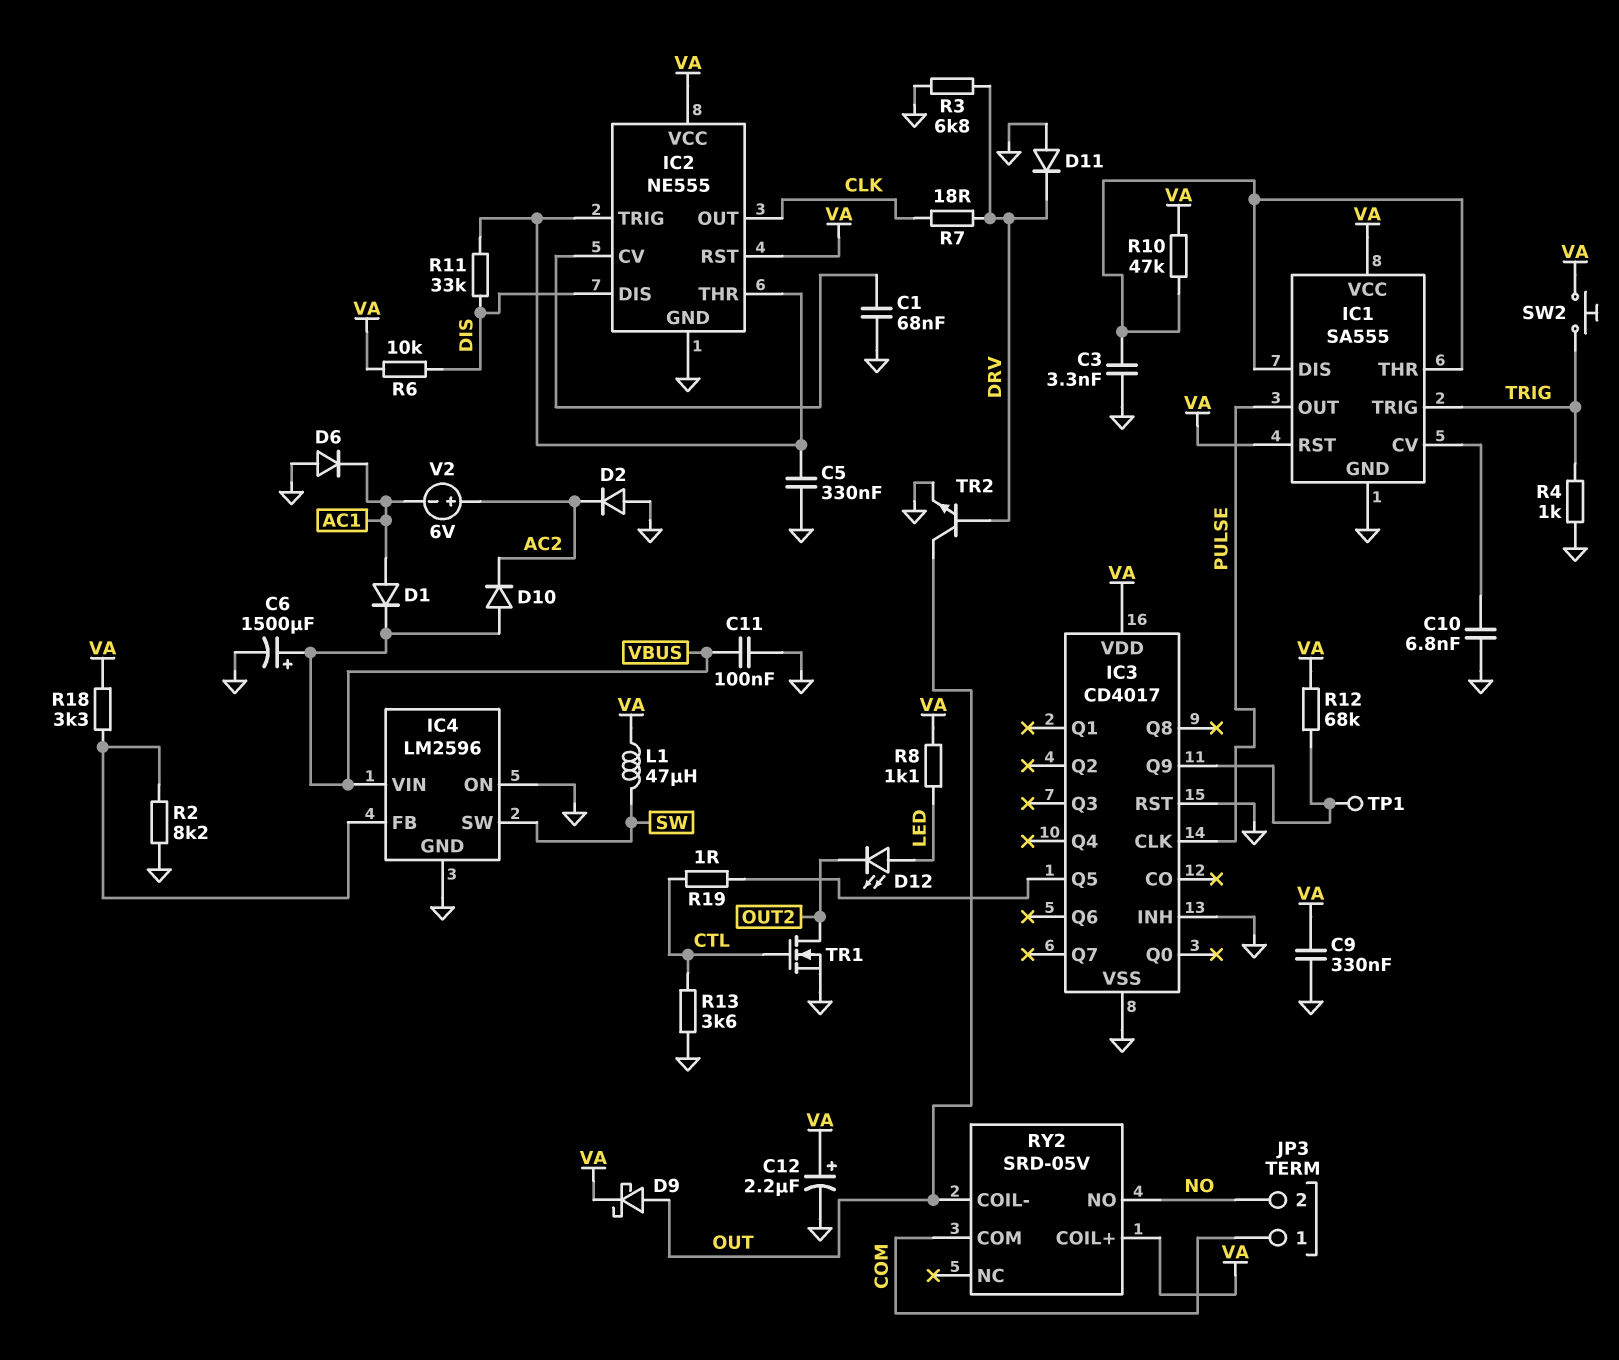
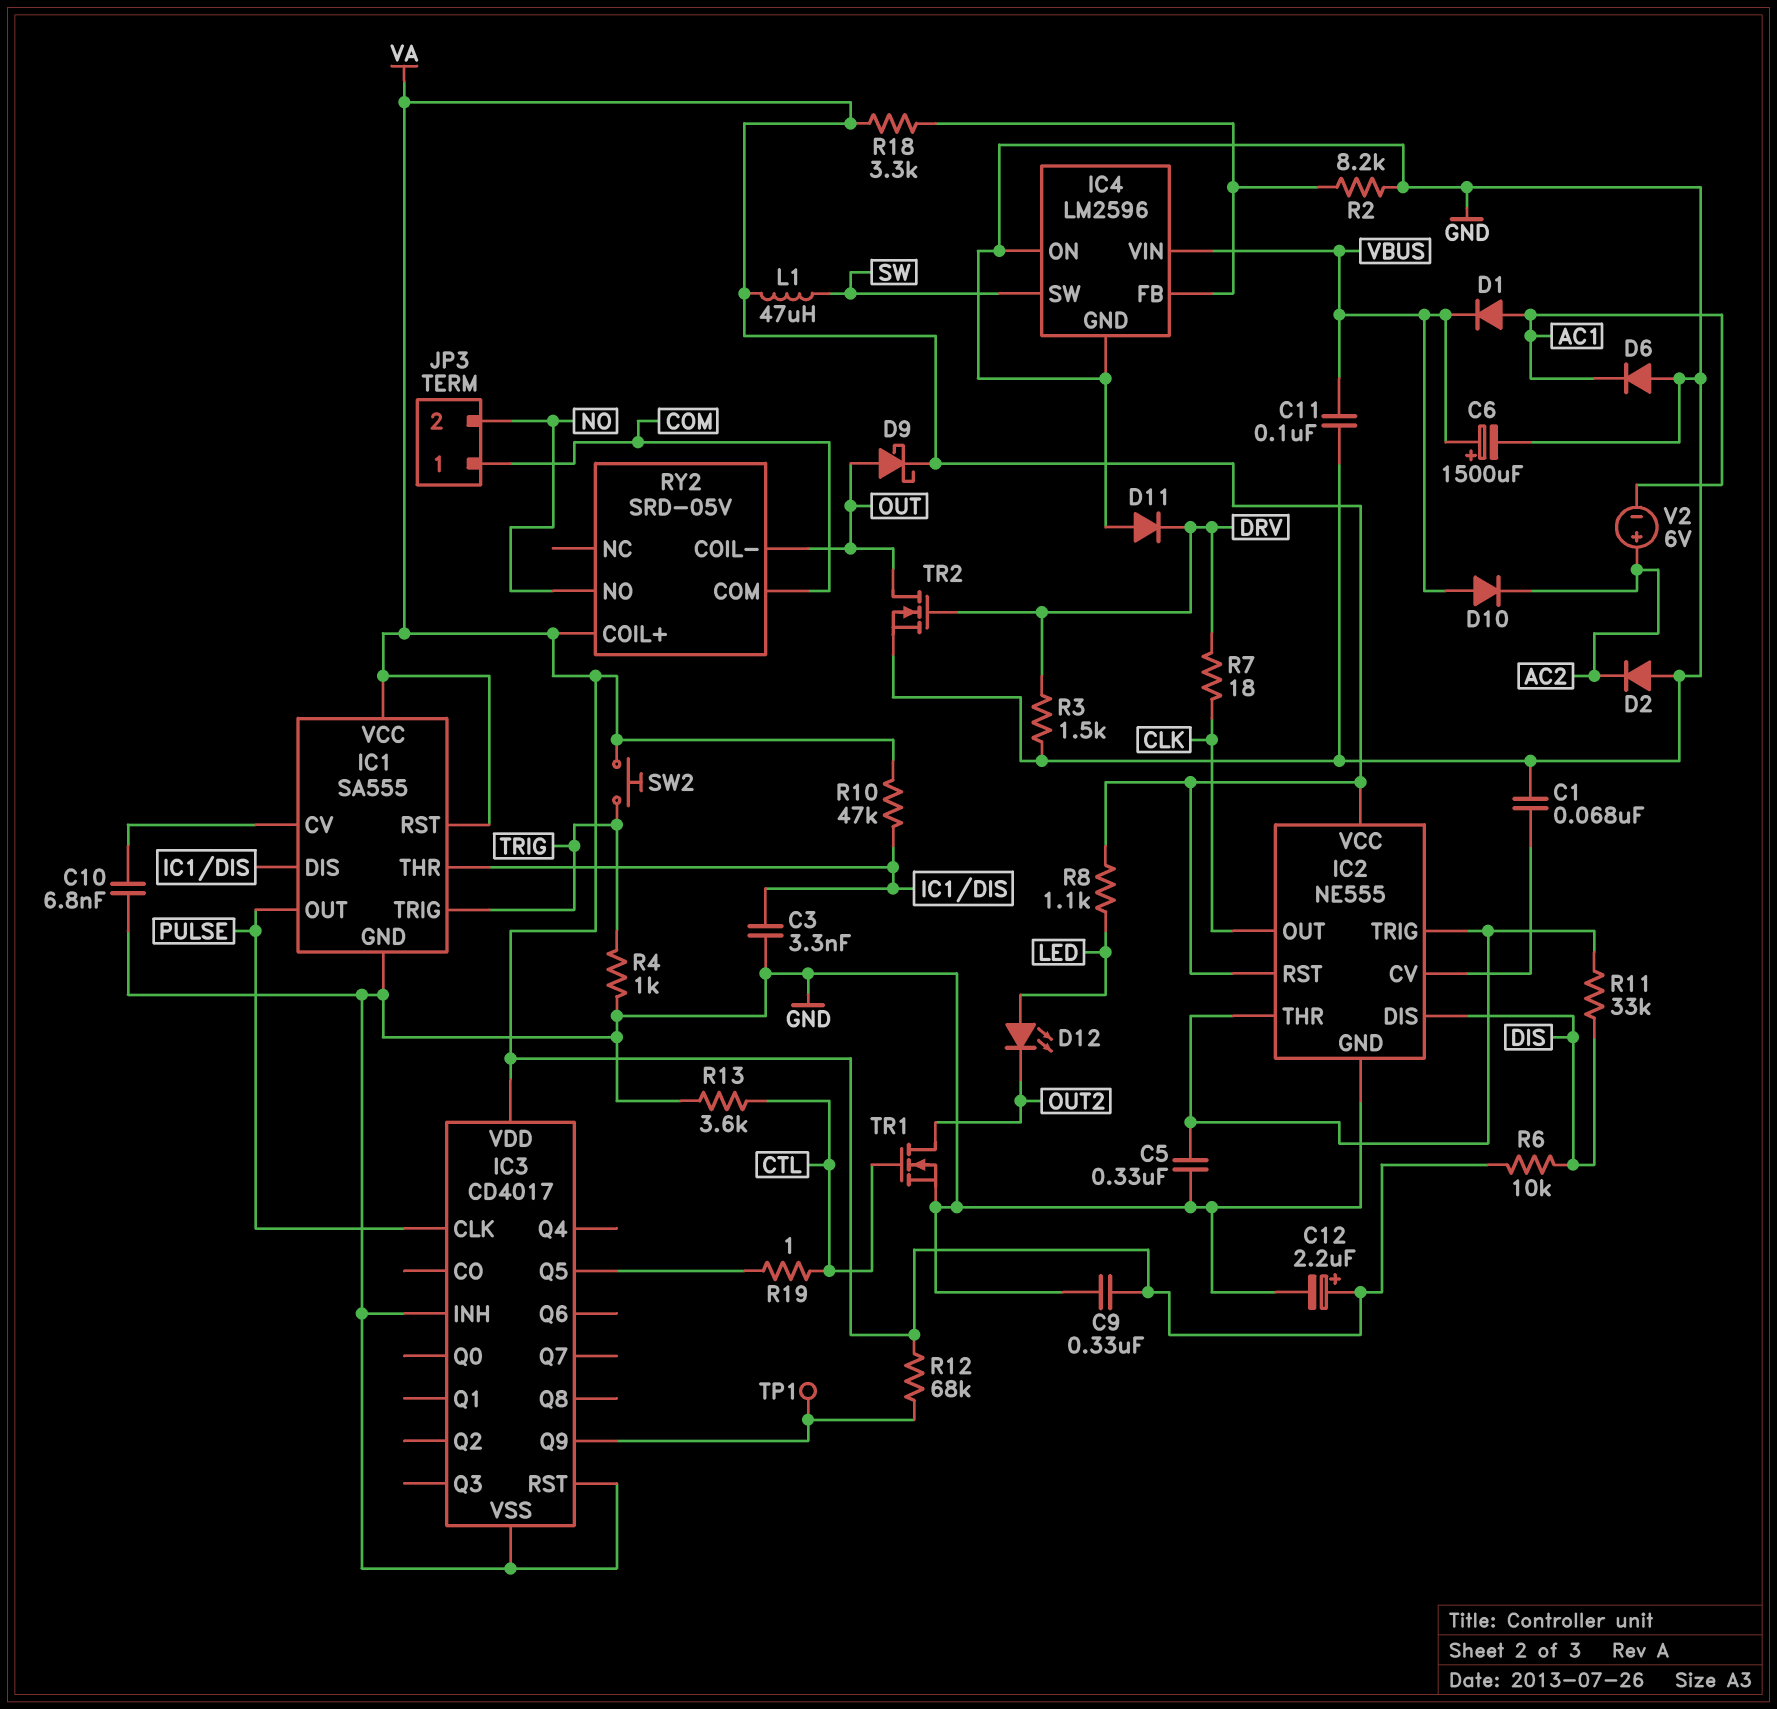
R3: 6.8k (DRV, GND) -> 1.5k (DRV, GND)
TR2: NPN (B DRV, C OUT, E GND) -> NMOS (G DRV, D OUT, S GND)

